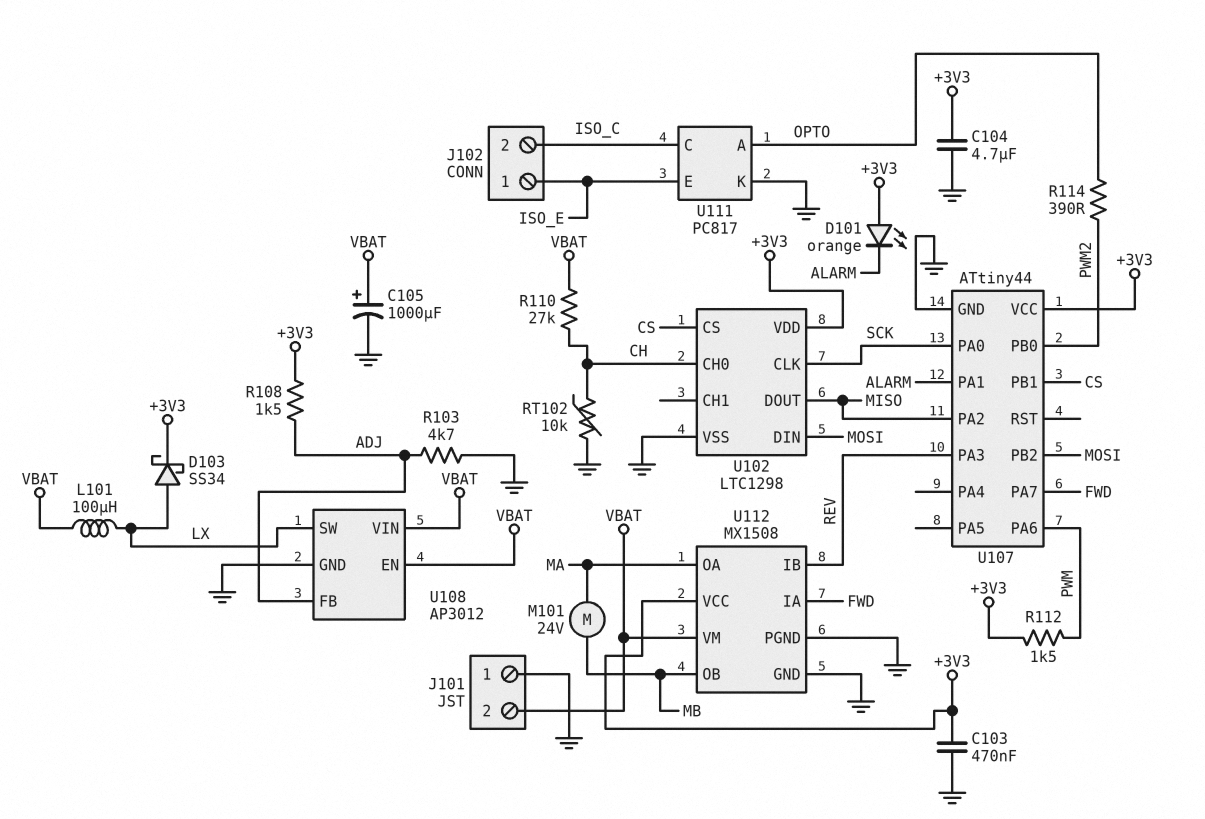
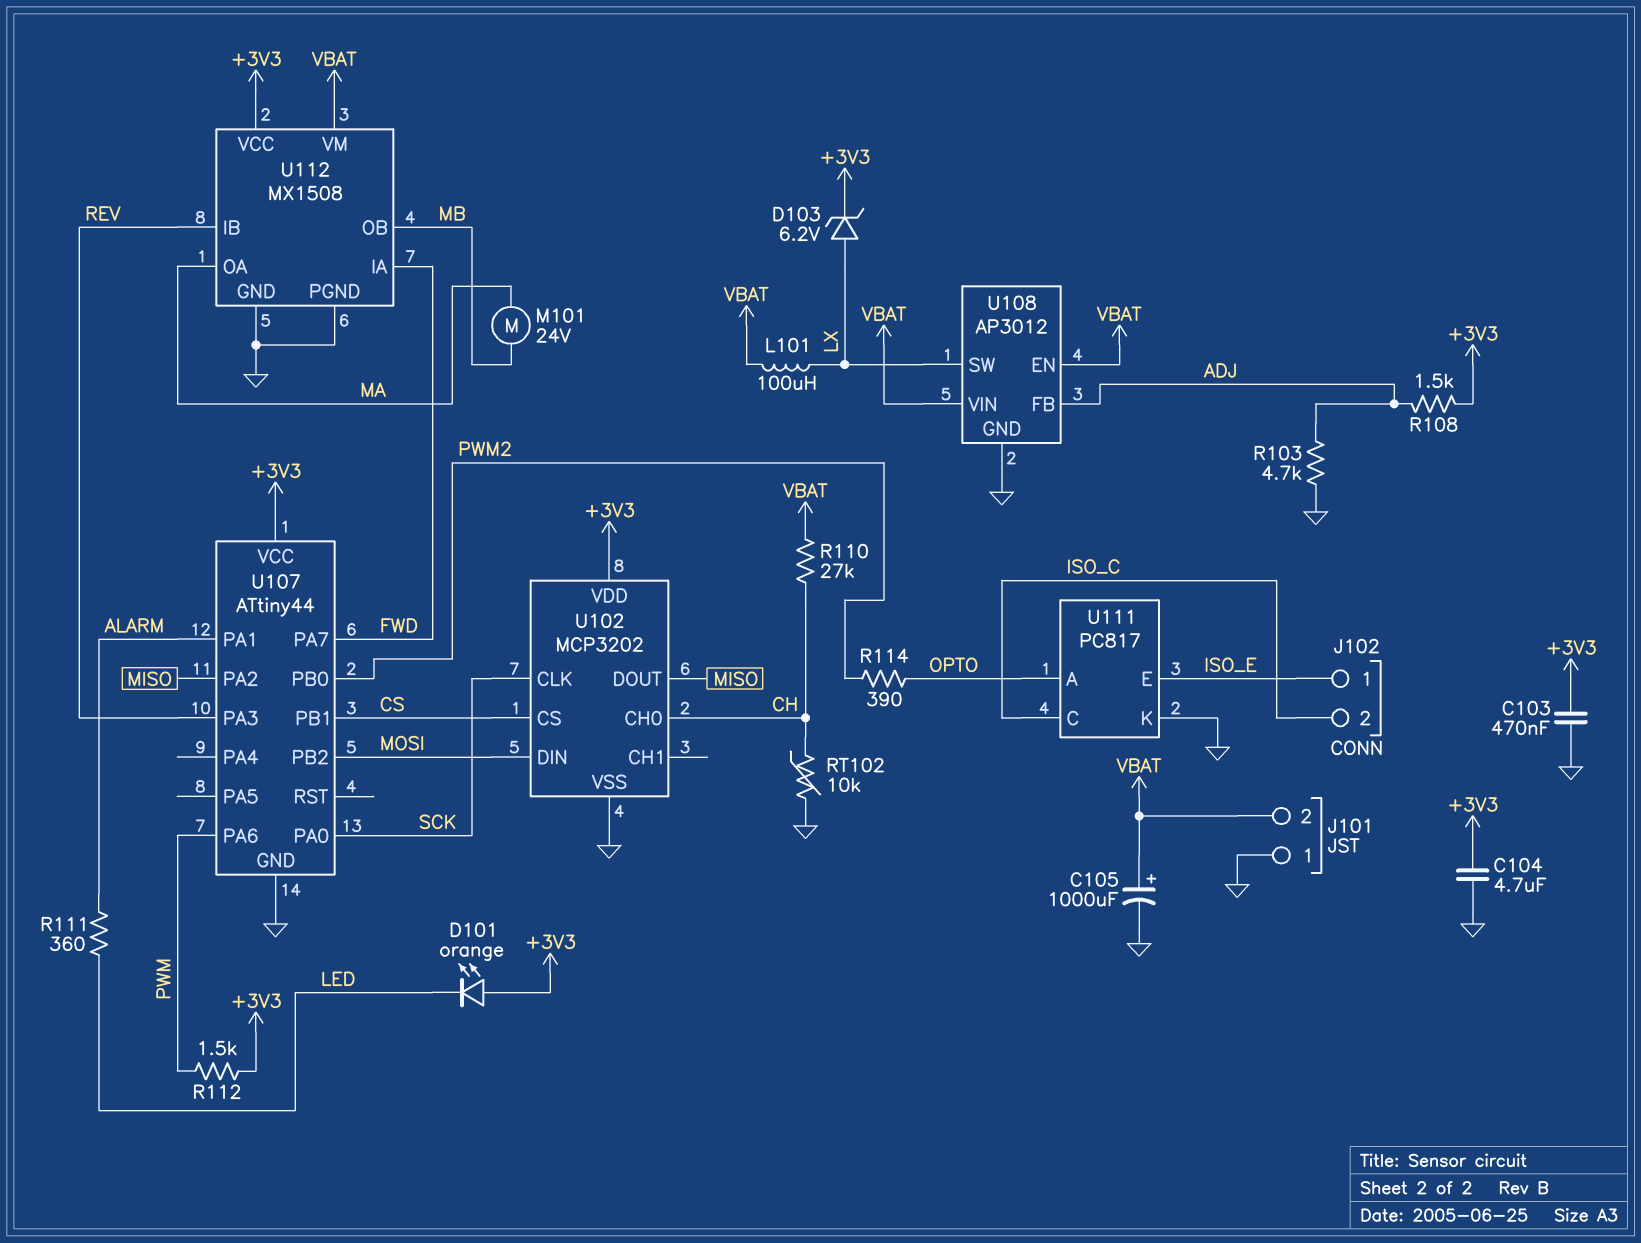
D101: LED orange (A +3V3, K ALARM) -> LED orange (A +3V3, K LED)
D103: schottky SS34 (A LX, K +3V3) -> zener 6.2V (A LX, K +3V3)
R111: none -> 360 (ALARM, LED)
U102: LTC1298 -> MCP3202

